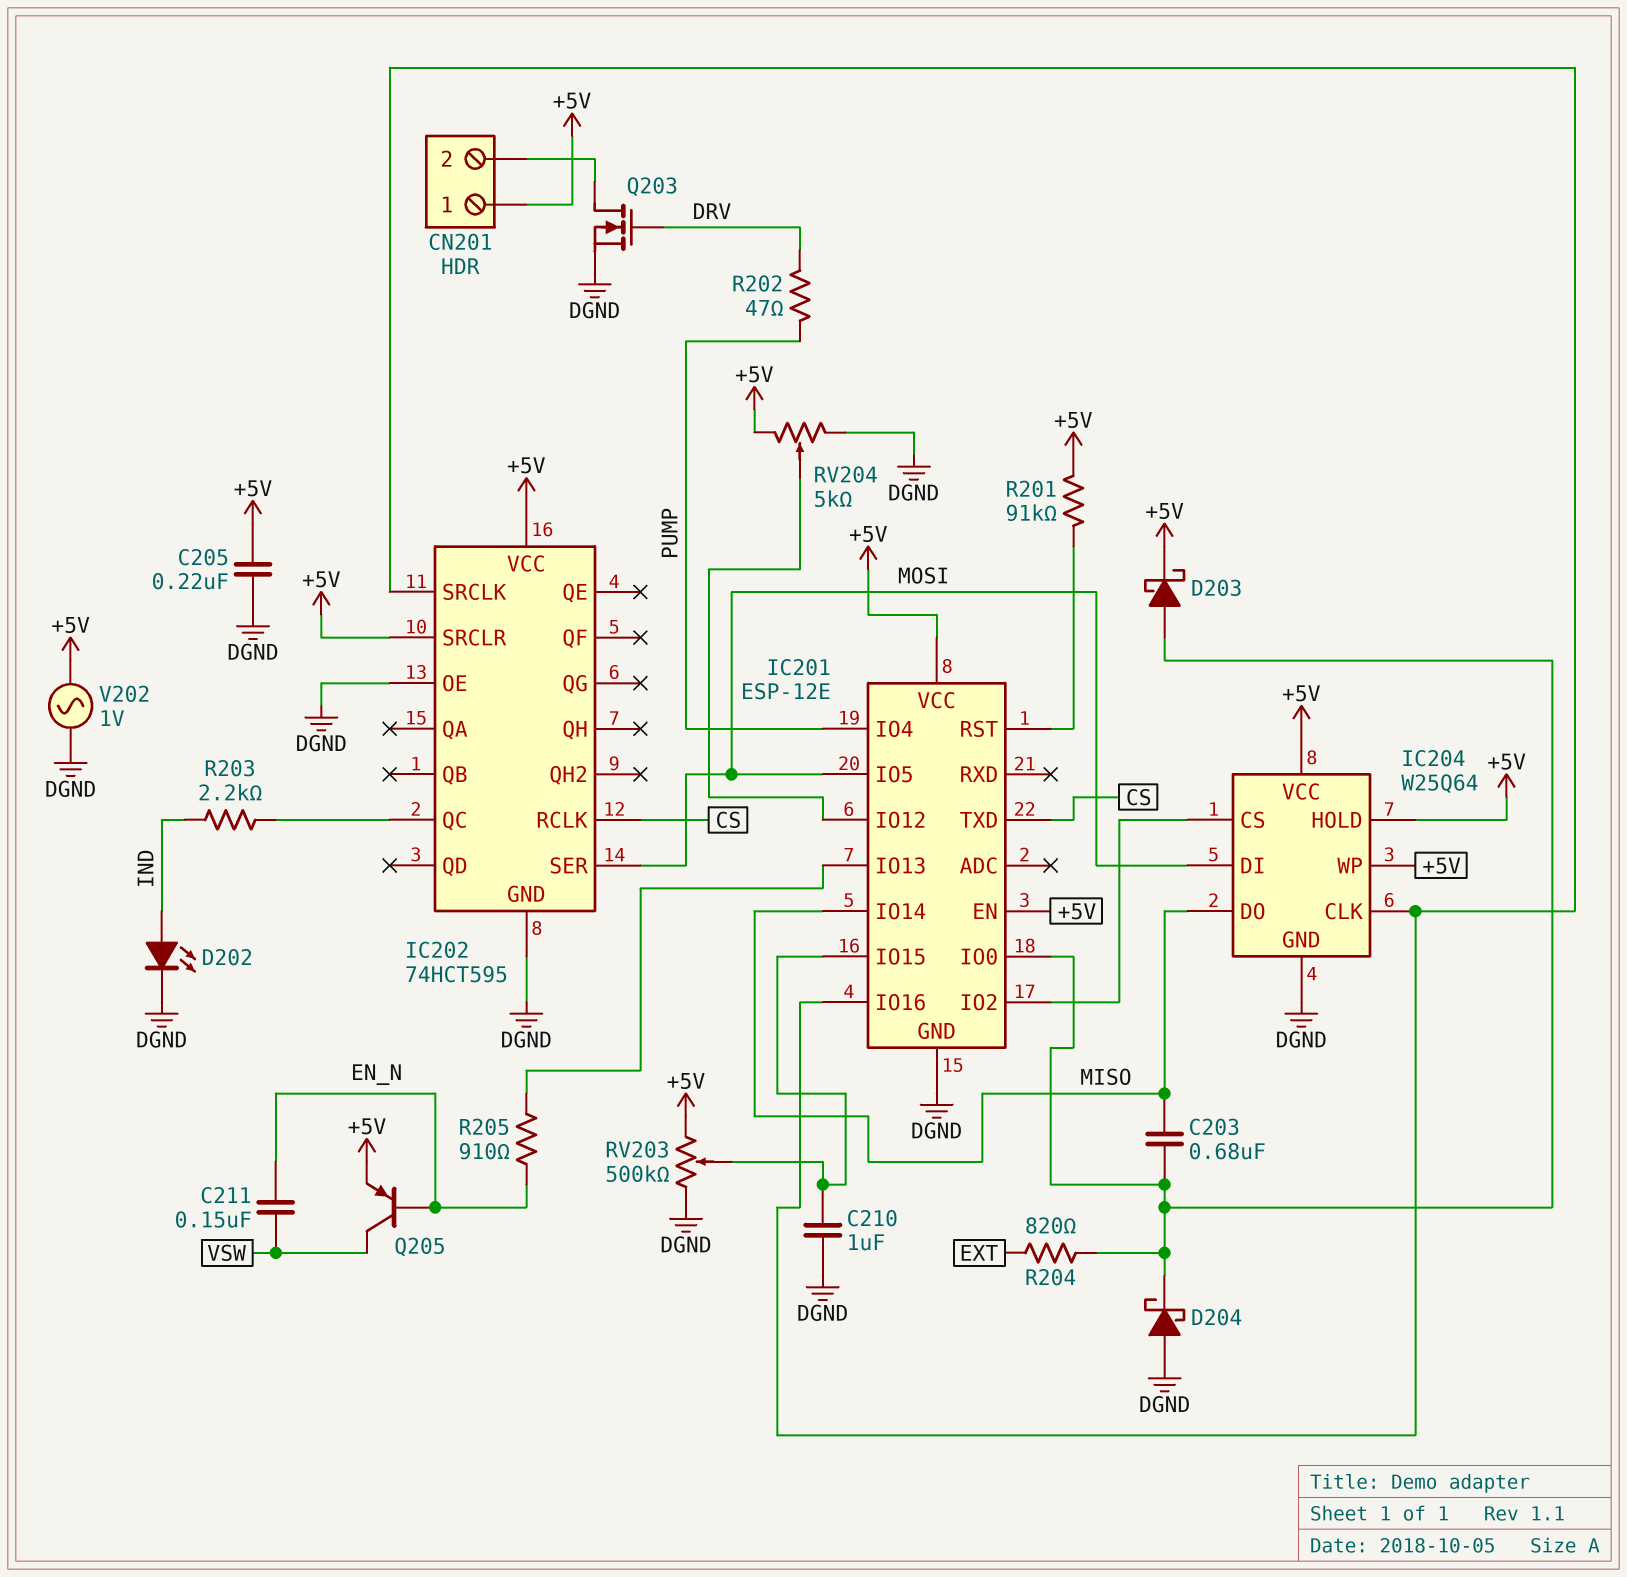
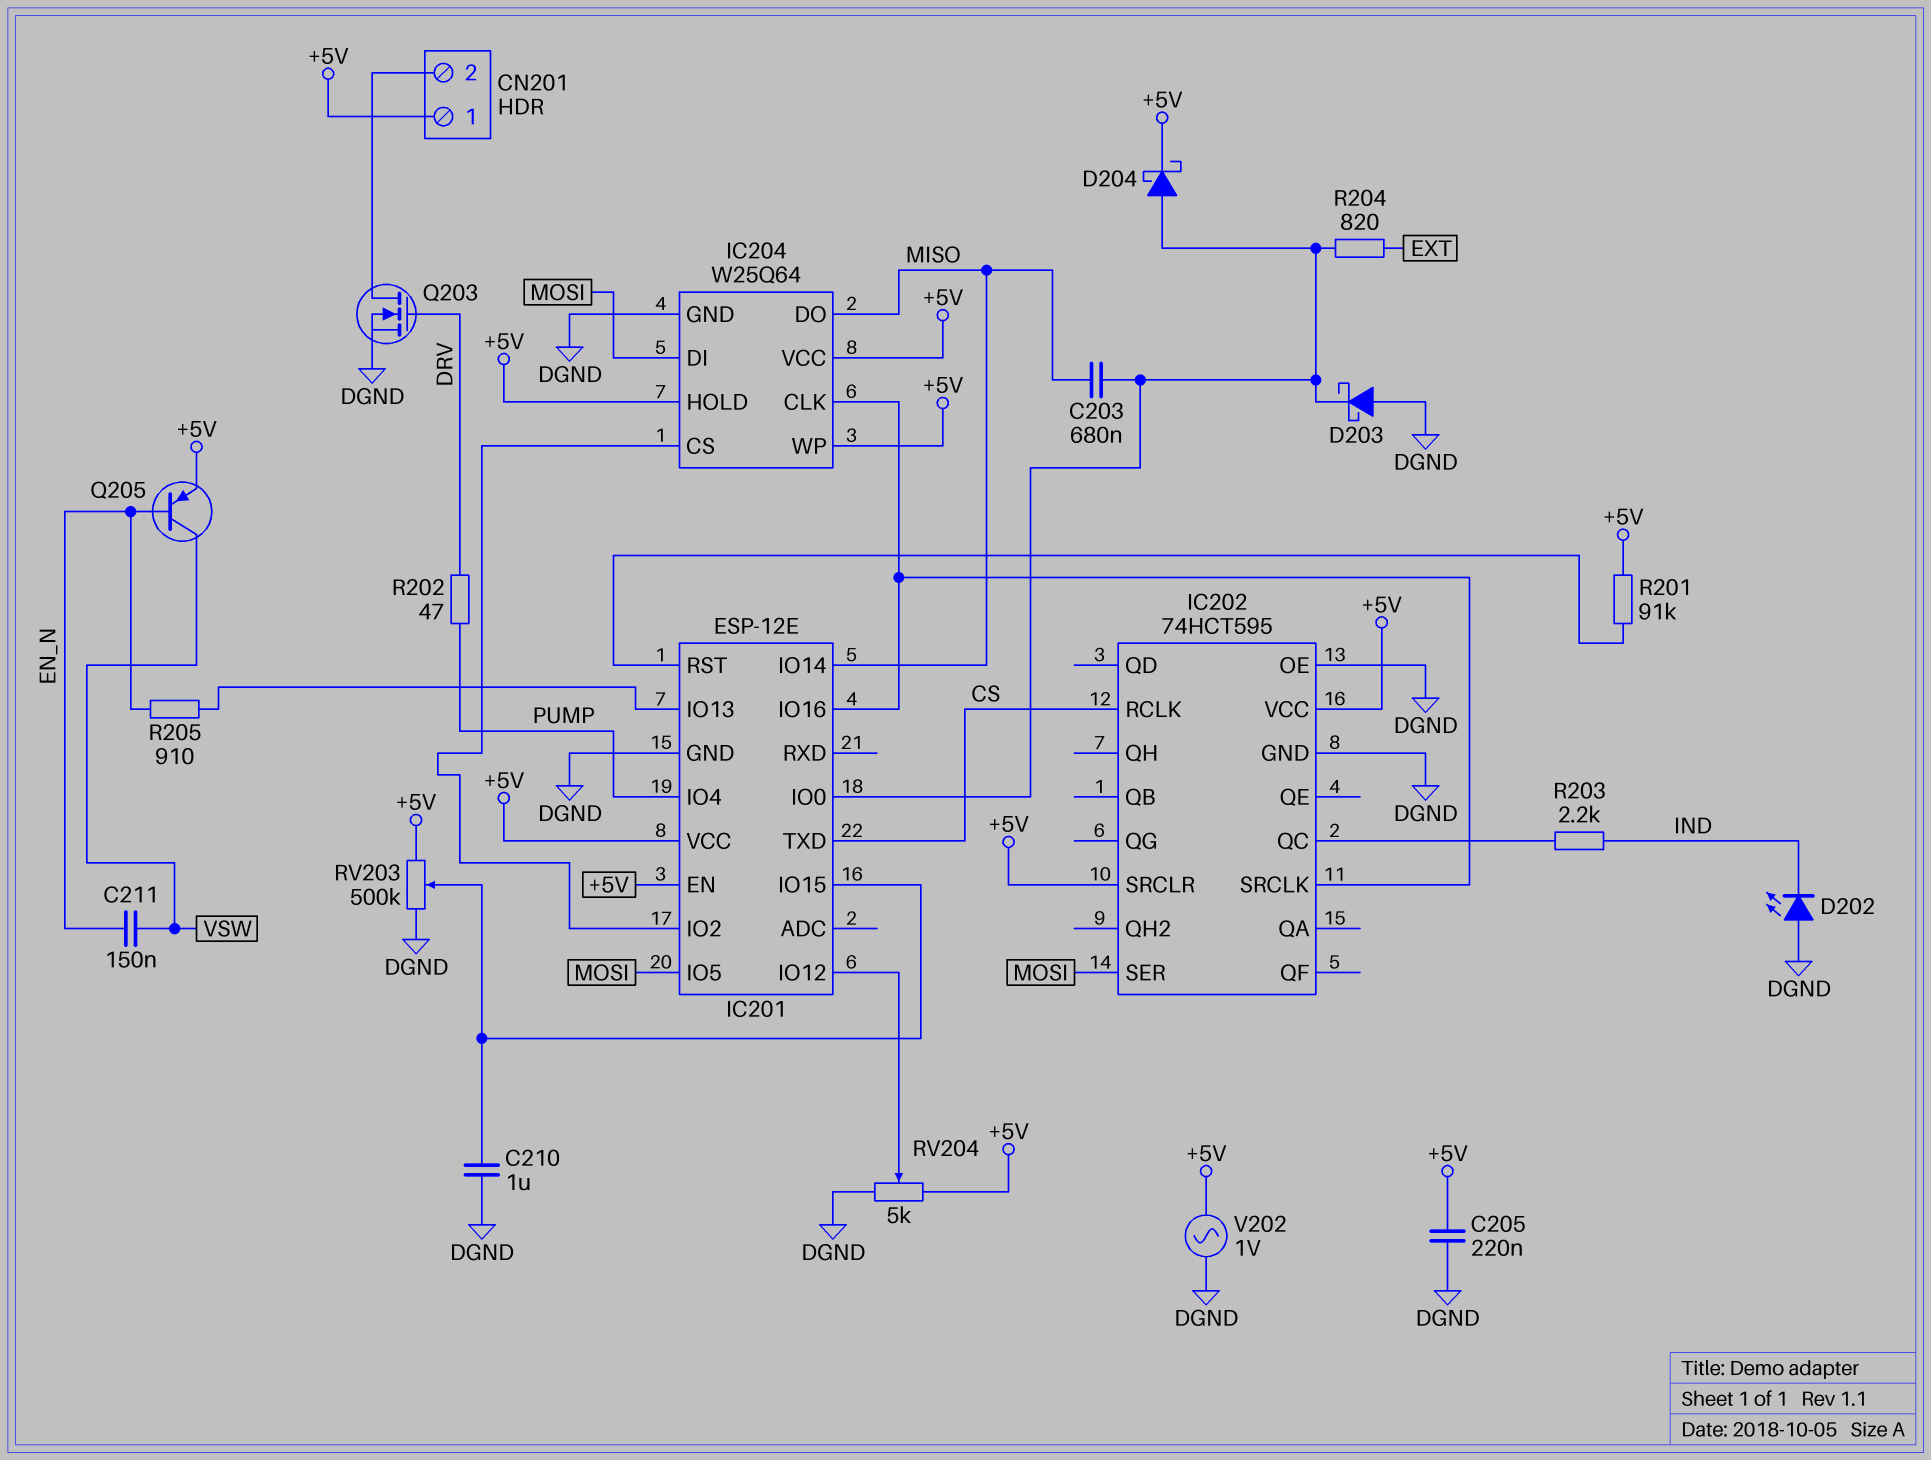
D202: LED (A IND, K DGND) -> LED (A DGND, K IND)
D203: schottky (A IC201/IO0, K +5V) -> schottky (A DGND, K IC201/IO0)
D204: schottky (A DGND, K IC201/IO0) -> schottky (A IC201/IO0, K +5V)

